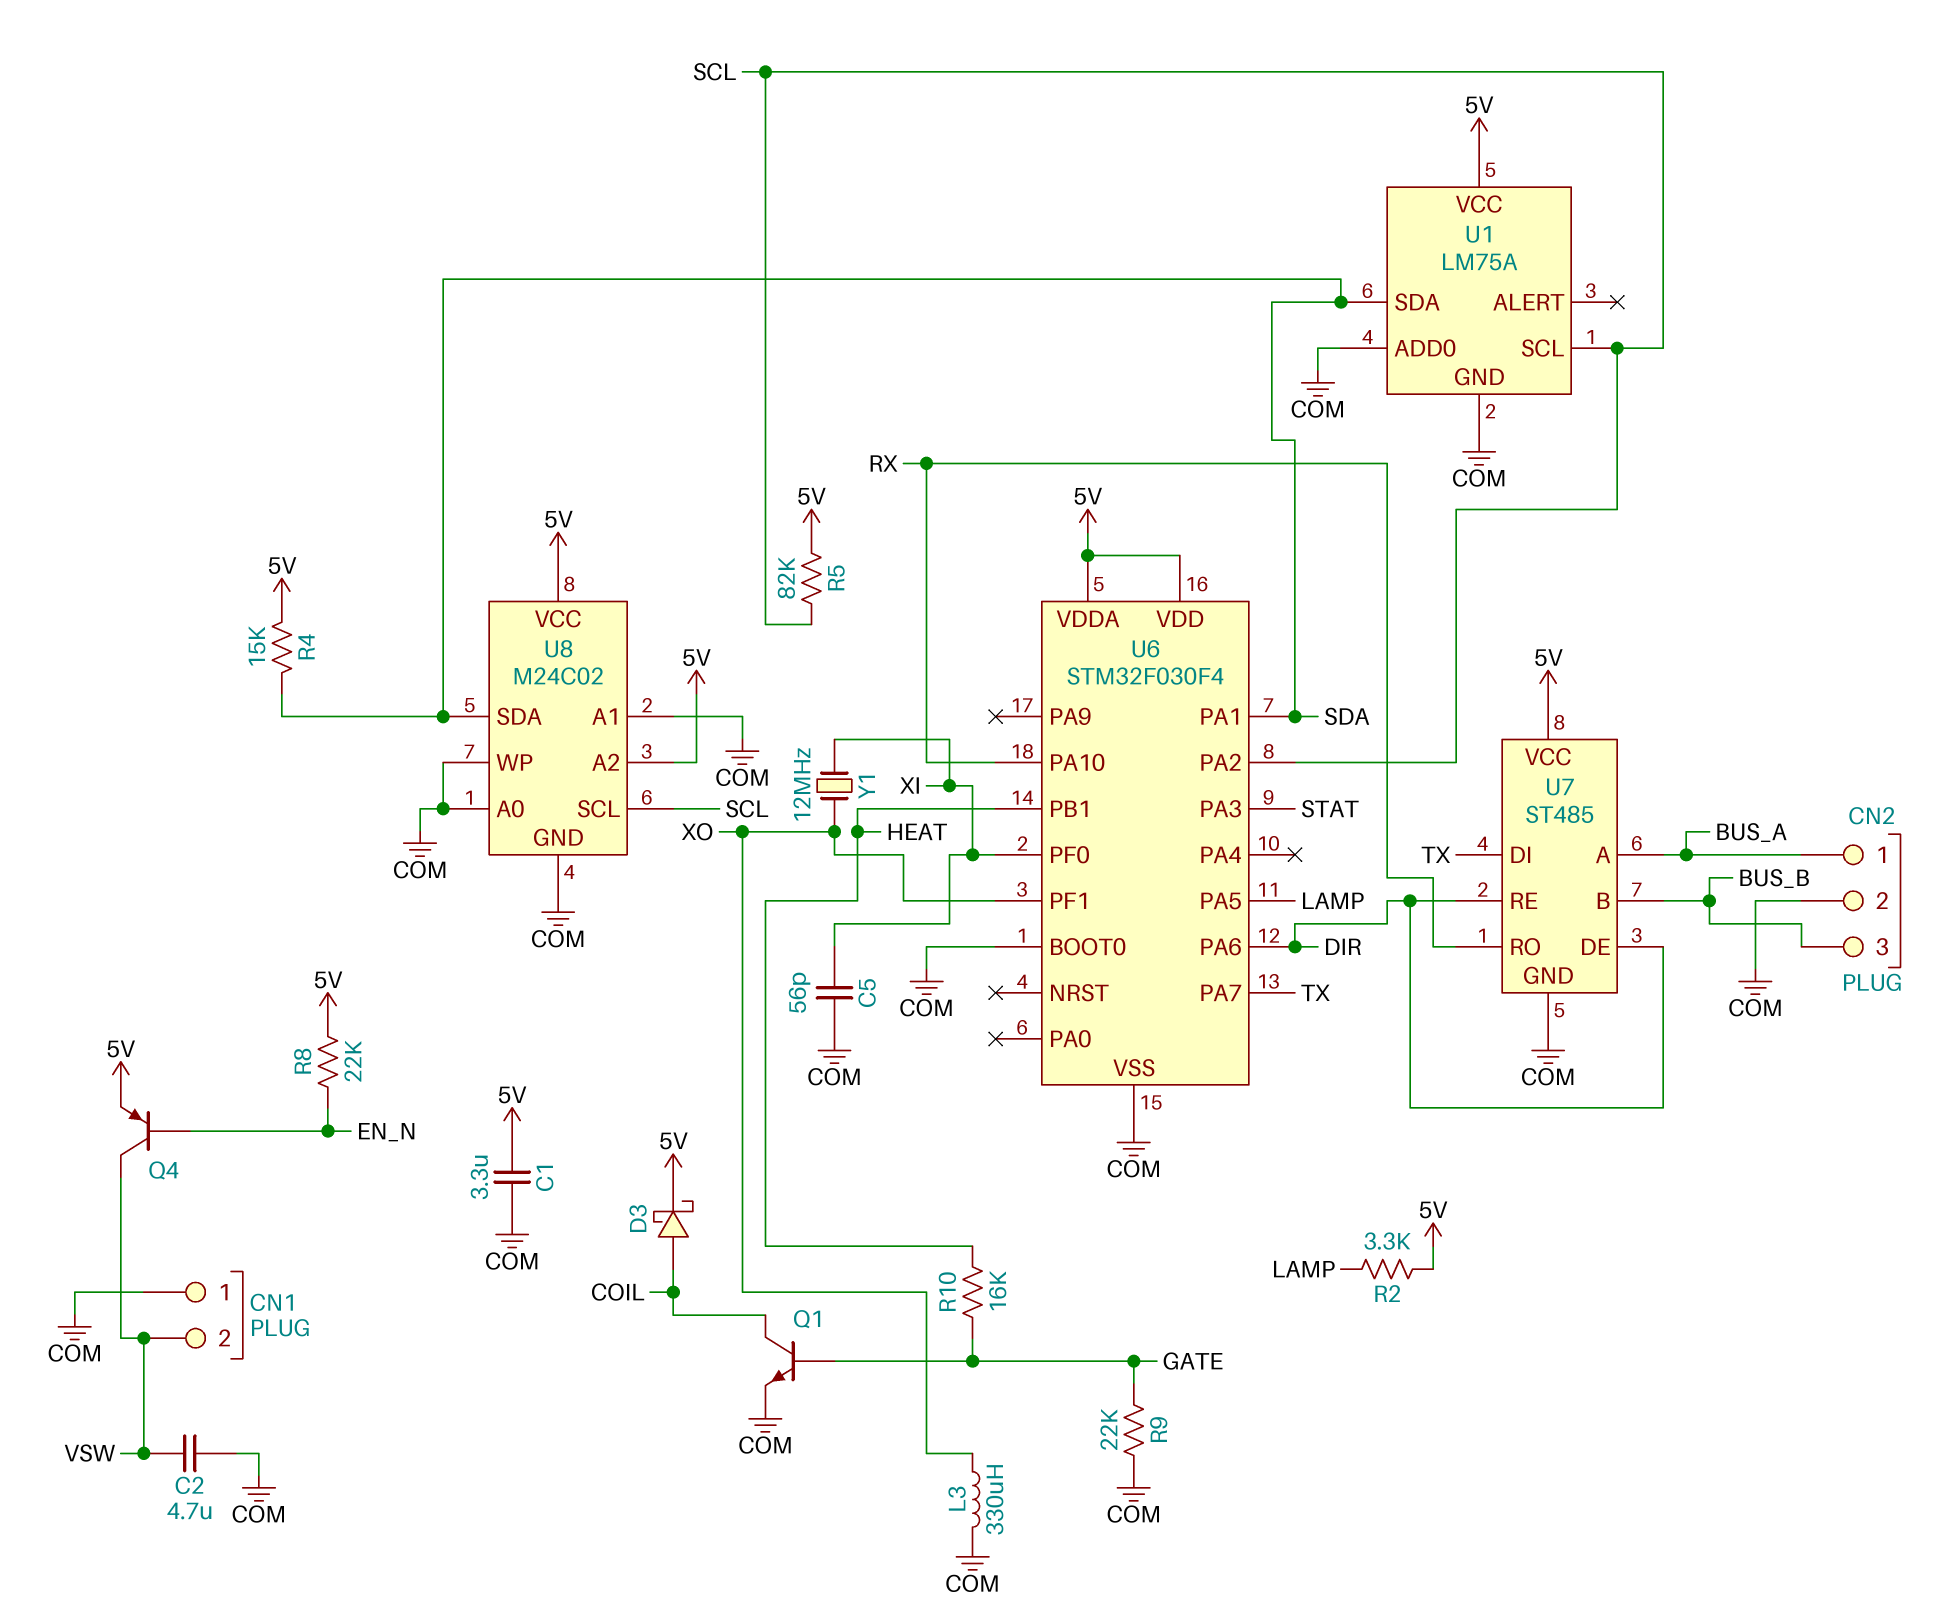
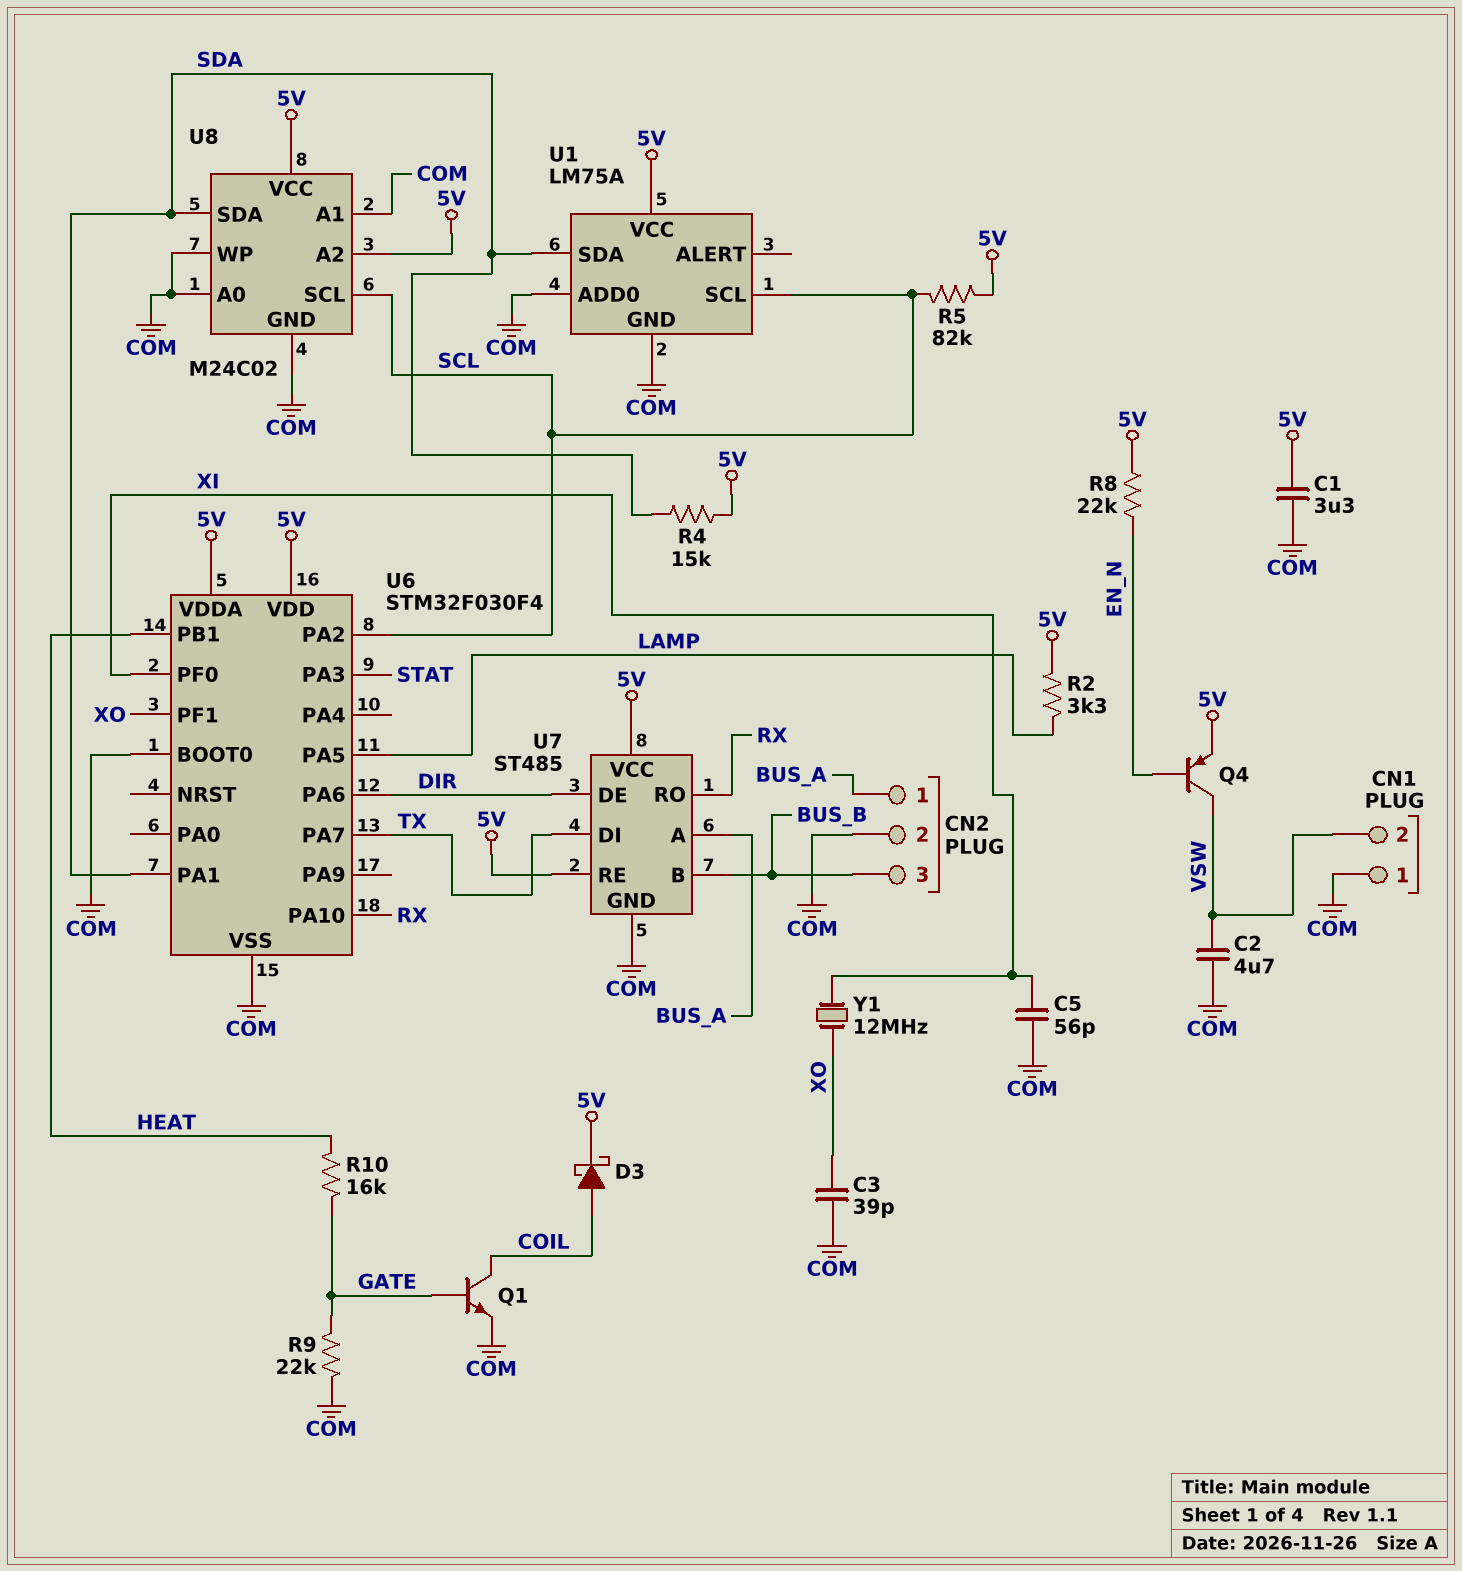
C3: none -> 39pF (COM, XO)
L3: 330uH (COM, XO) -> none
U7 pin RE: DIR -> 5V

